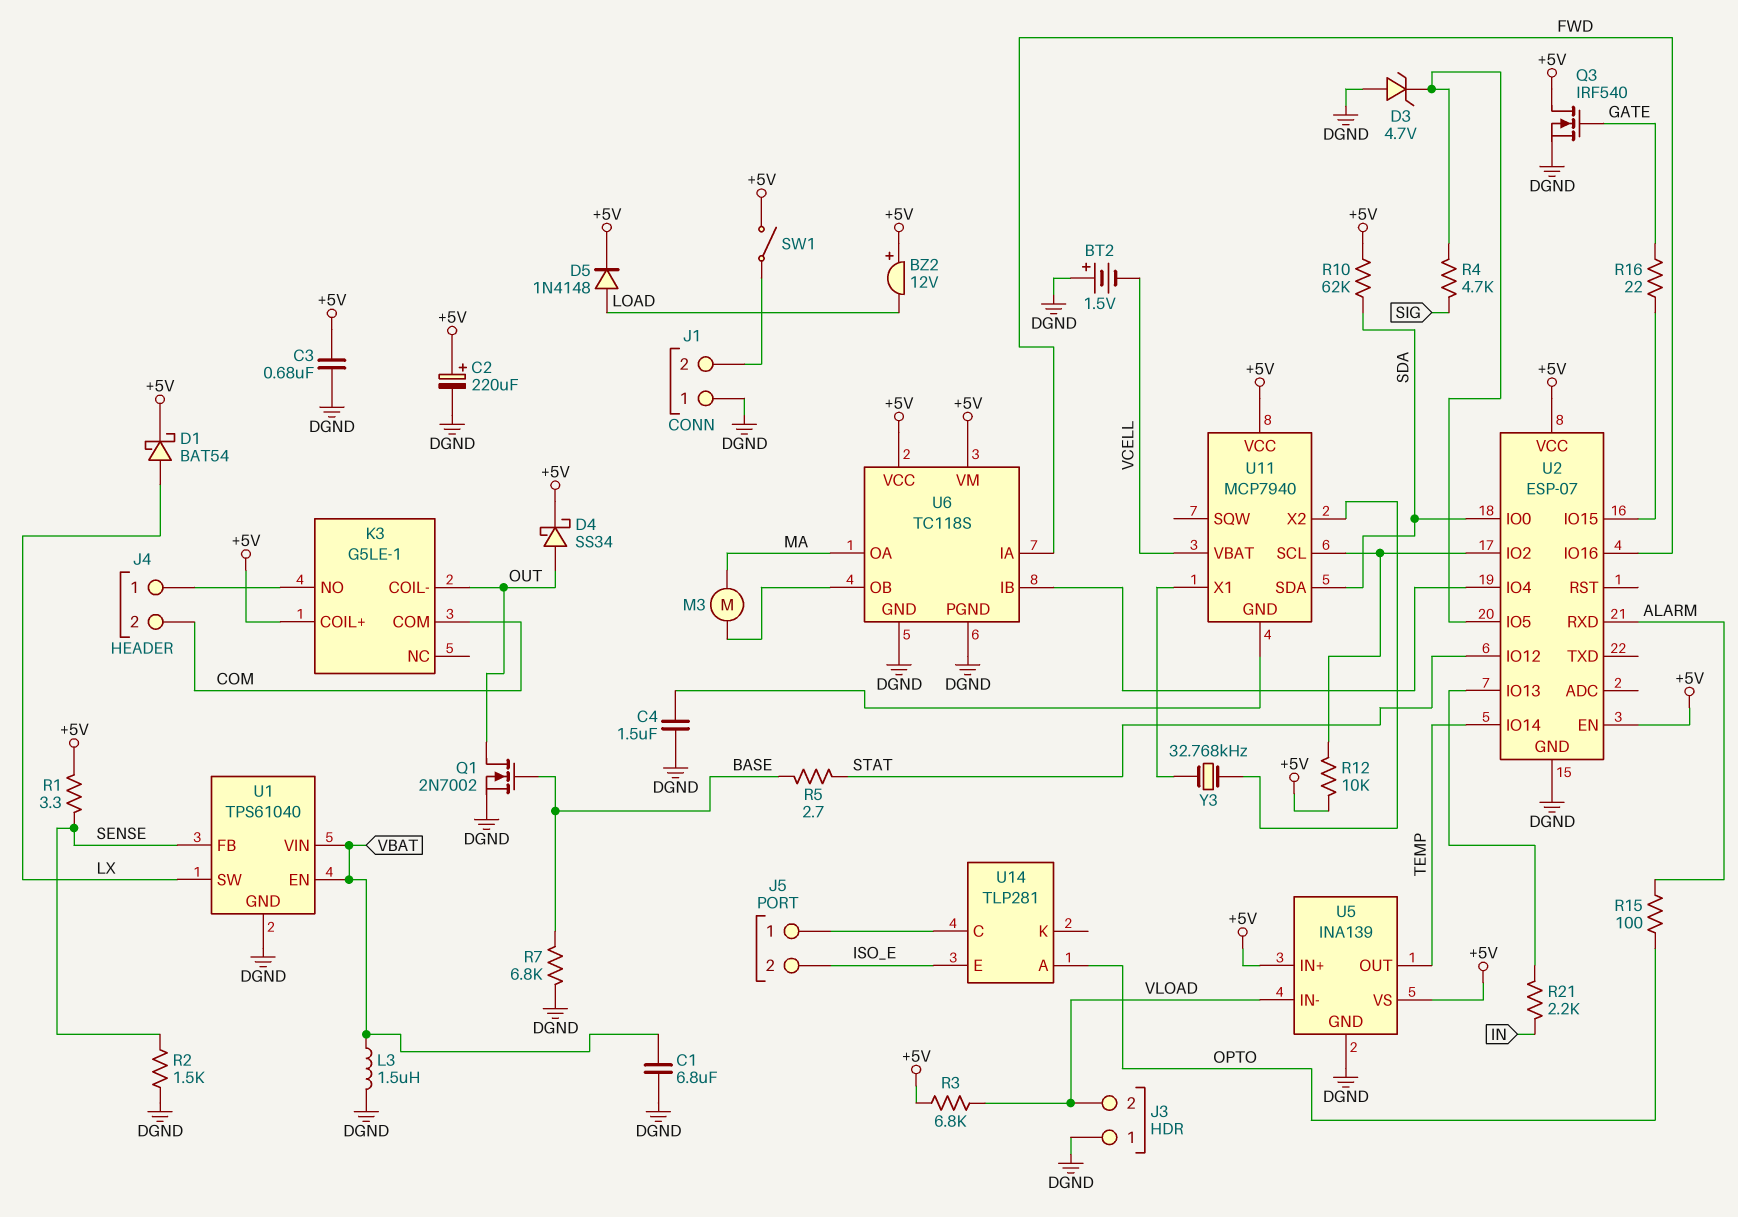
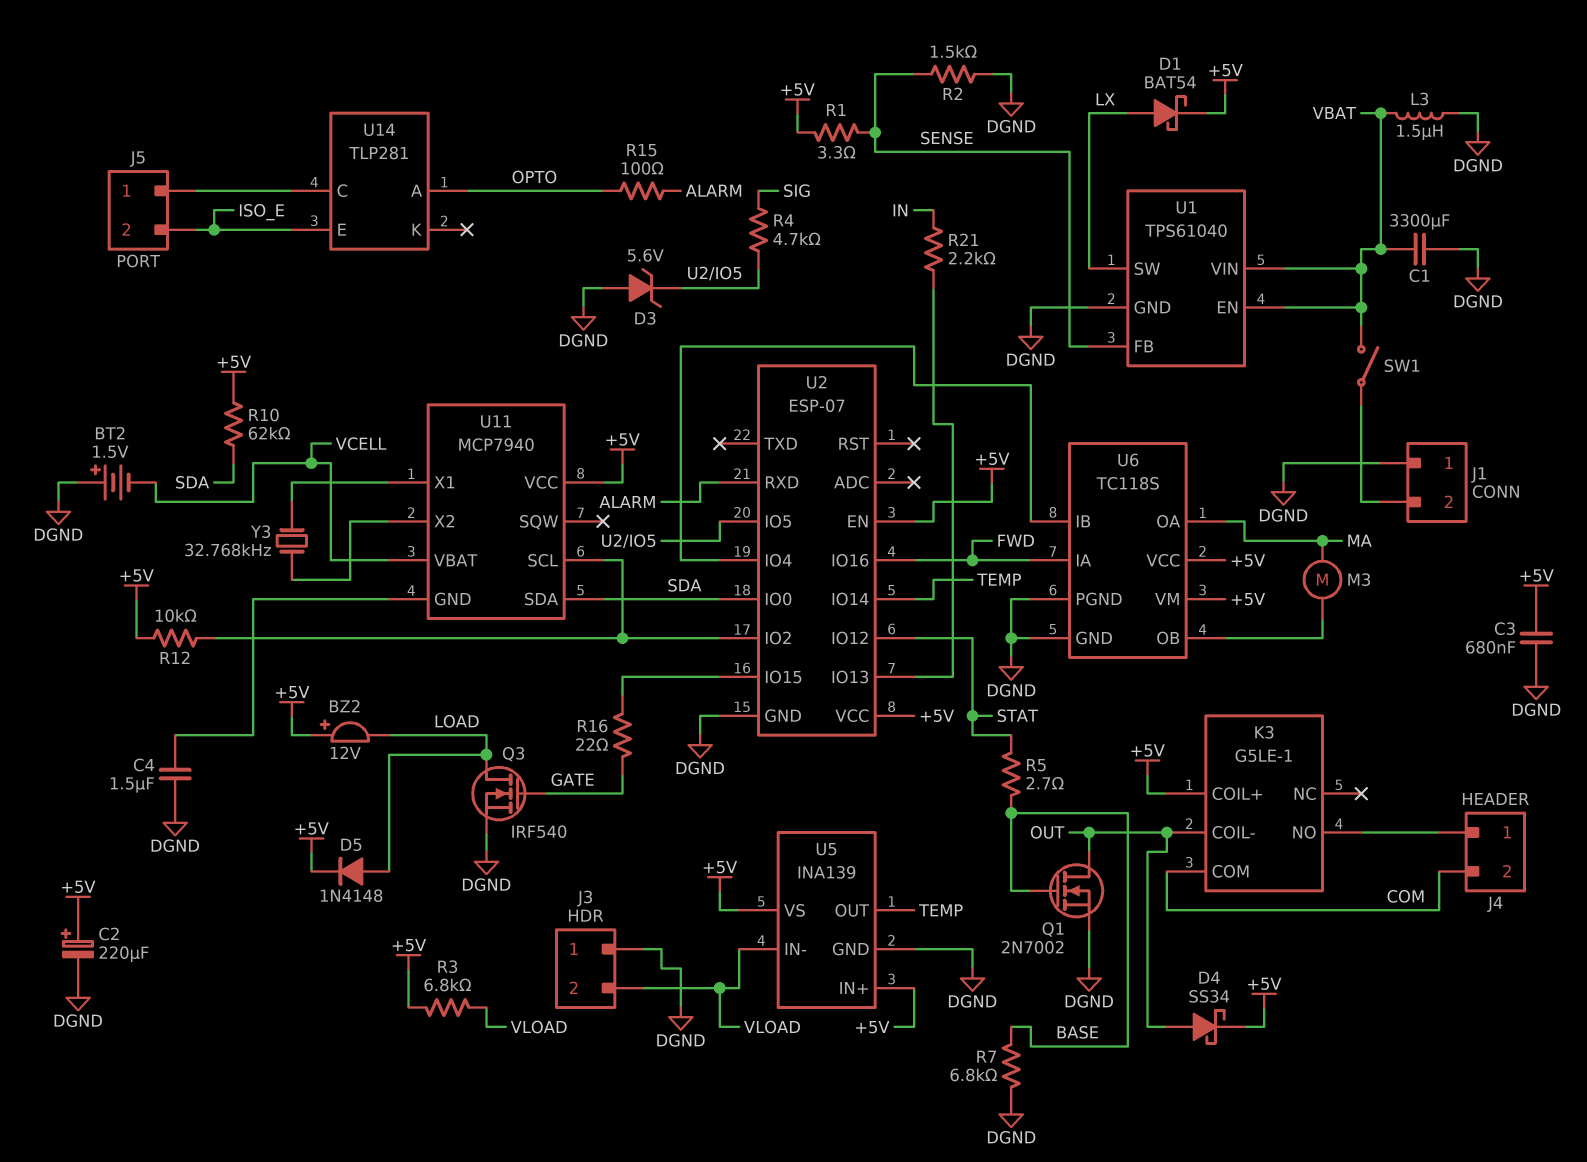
C1: 6.8uF (DGND, VBAT) -> 3300uF (DGND, VBAT)
D3: zener 4.7V (A DGND, K U2/IO5) -> zener 5.6V (A DGND, K U2/IO5)
Q3: NMOS IRF540 (G GATE, D +5V, S DGND) -> NMOS IRF540 (G GATE, D LOAD, S DGND)
SW1: switch (+5V, J1/2) -> switch (J1/2, VBAT)

